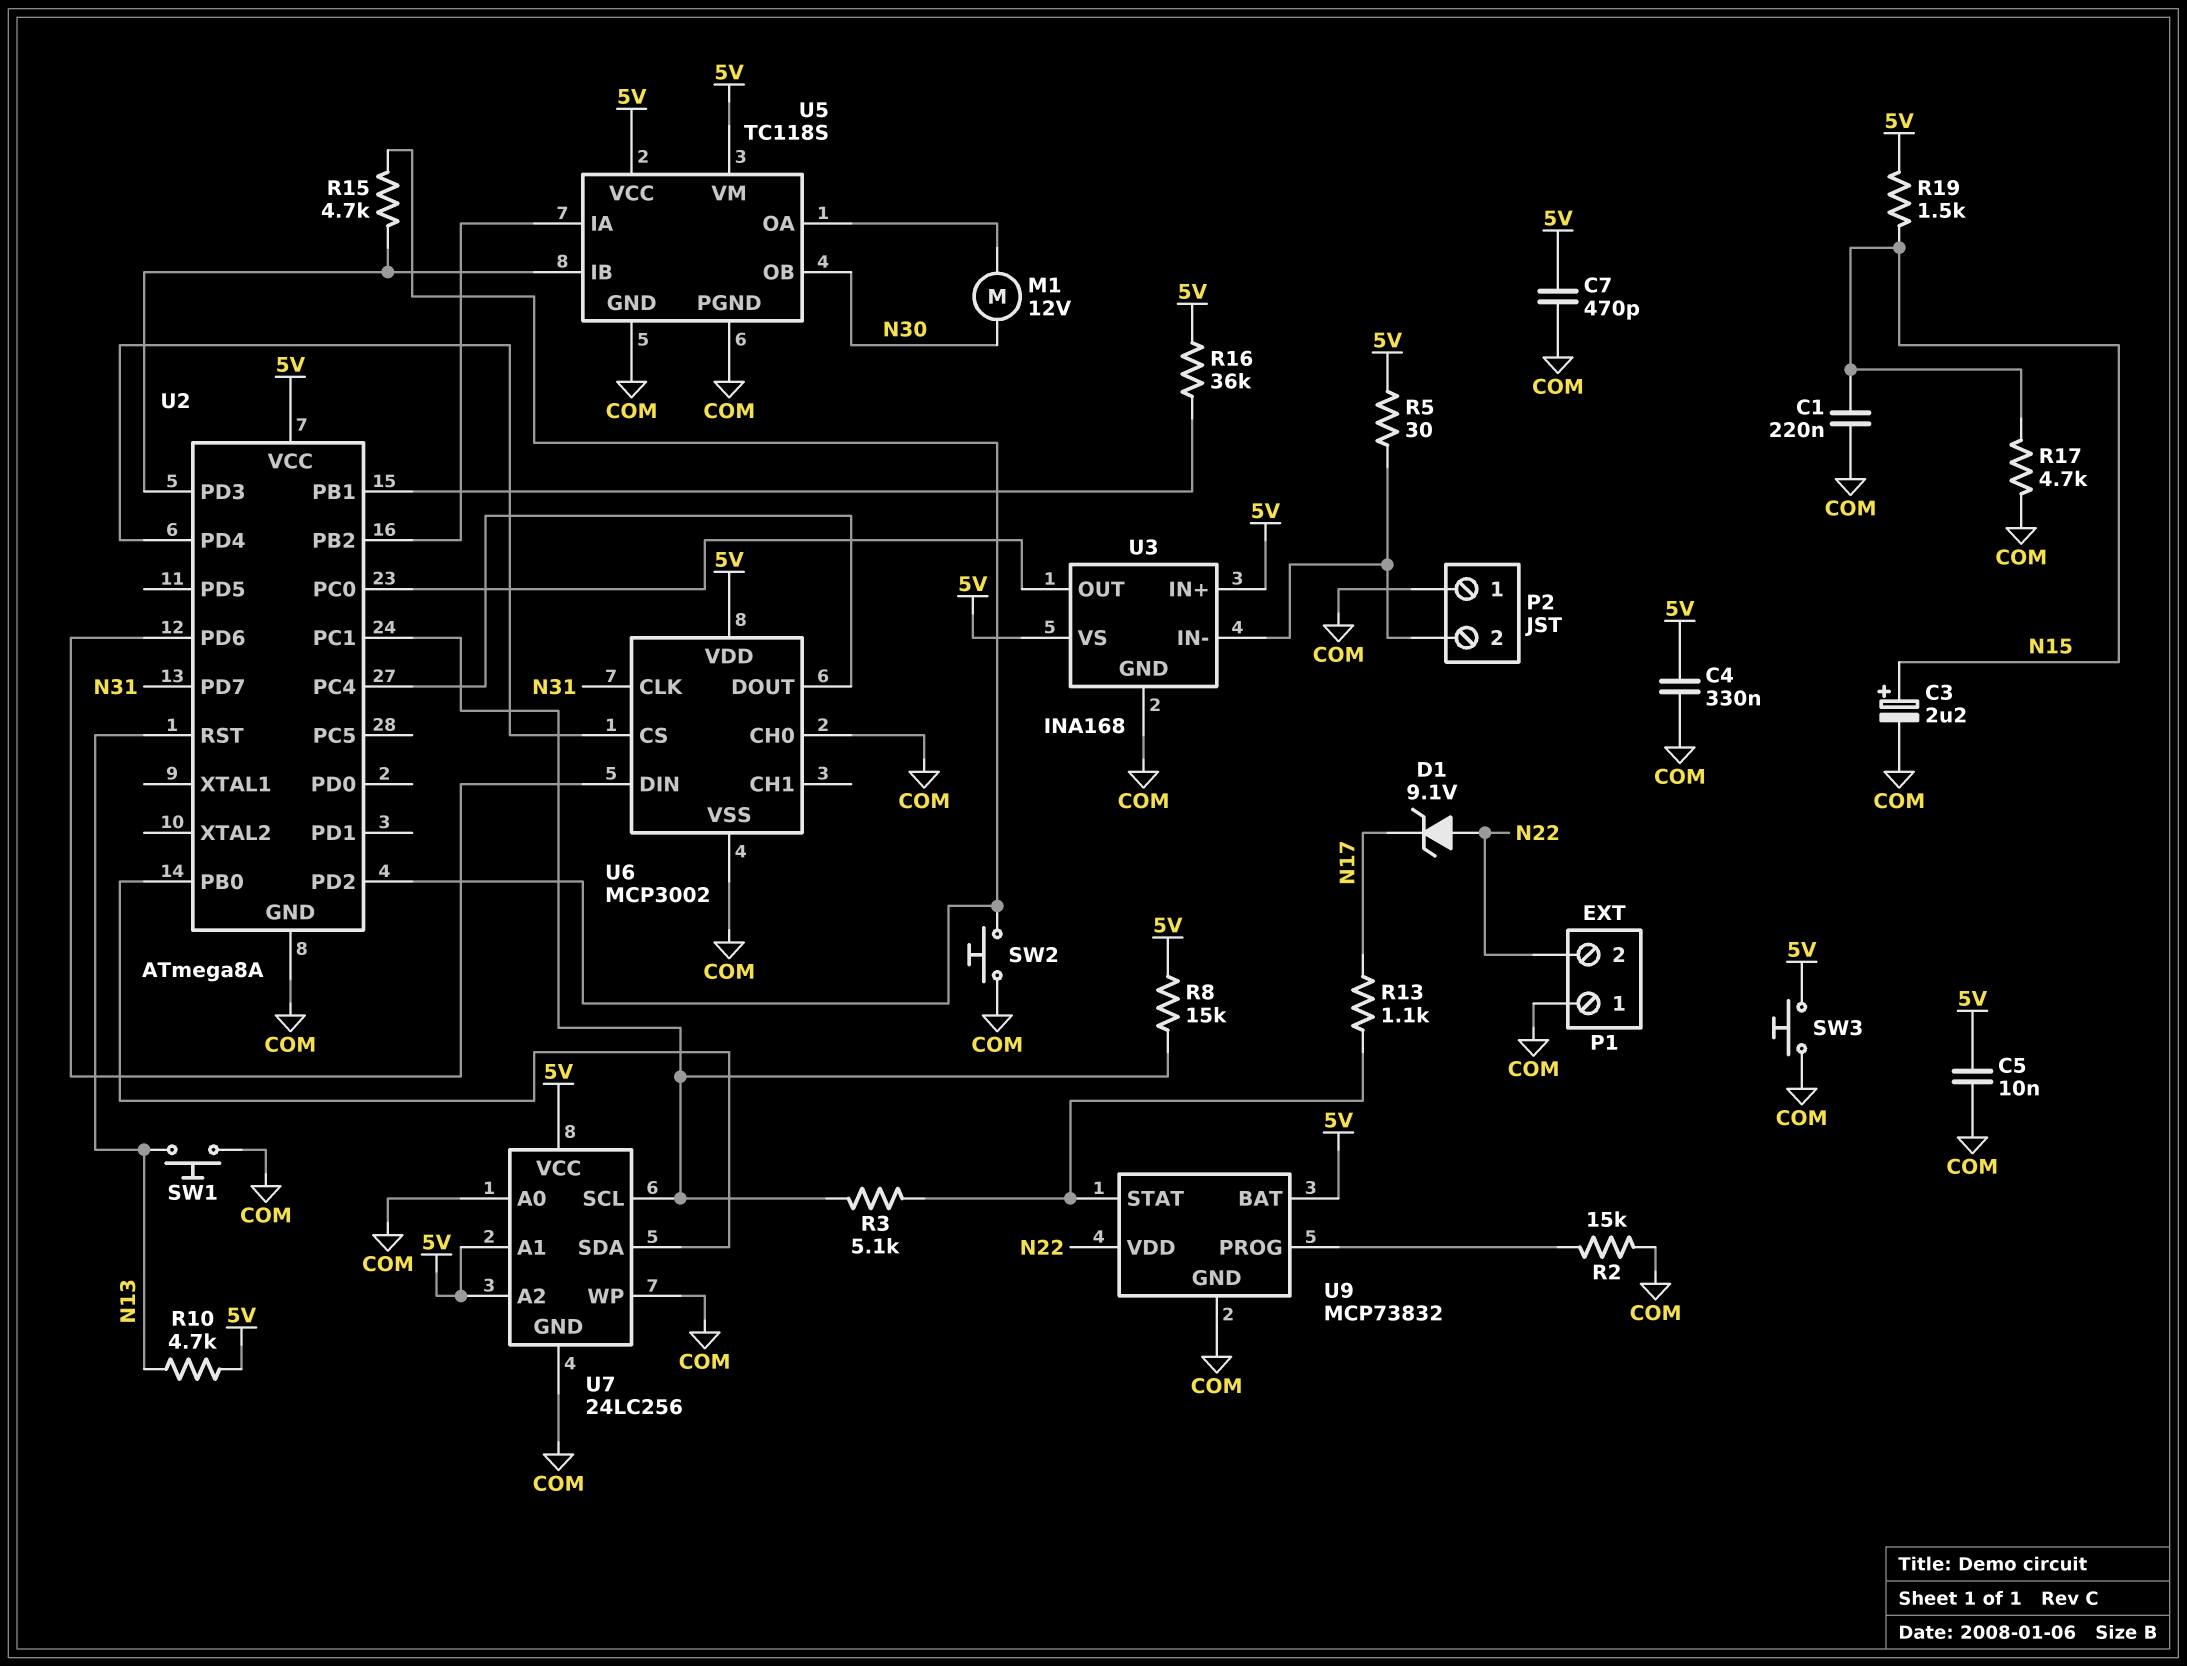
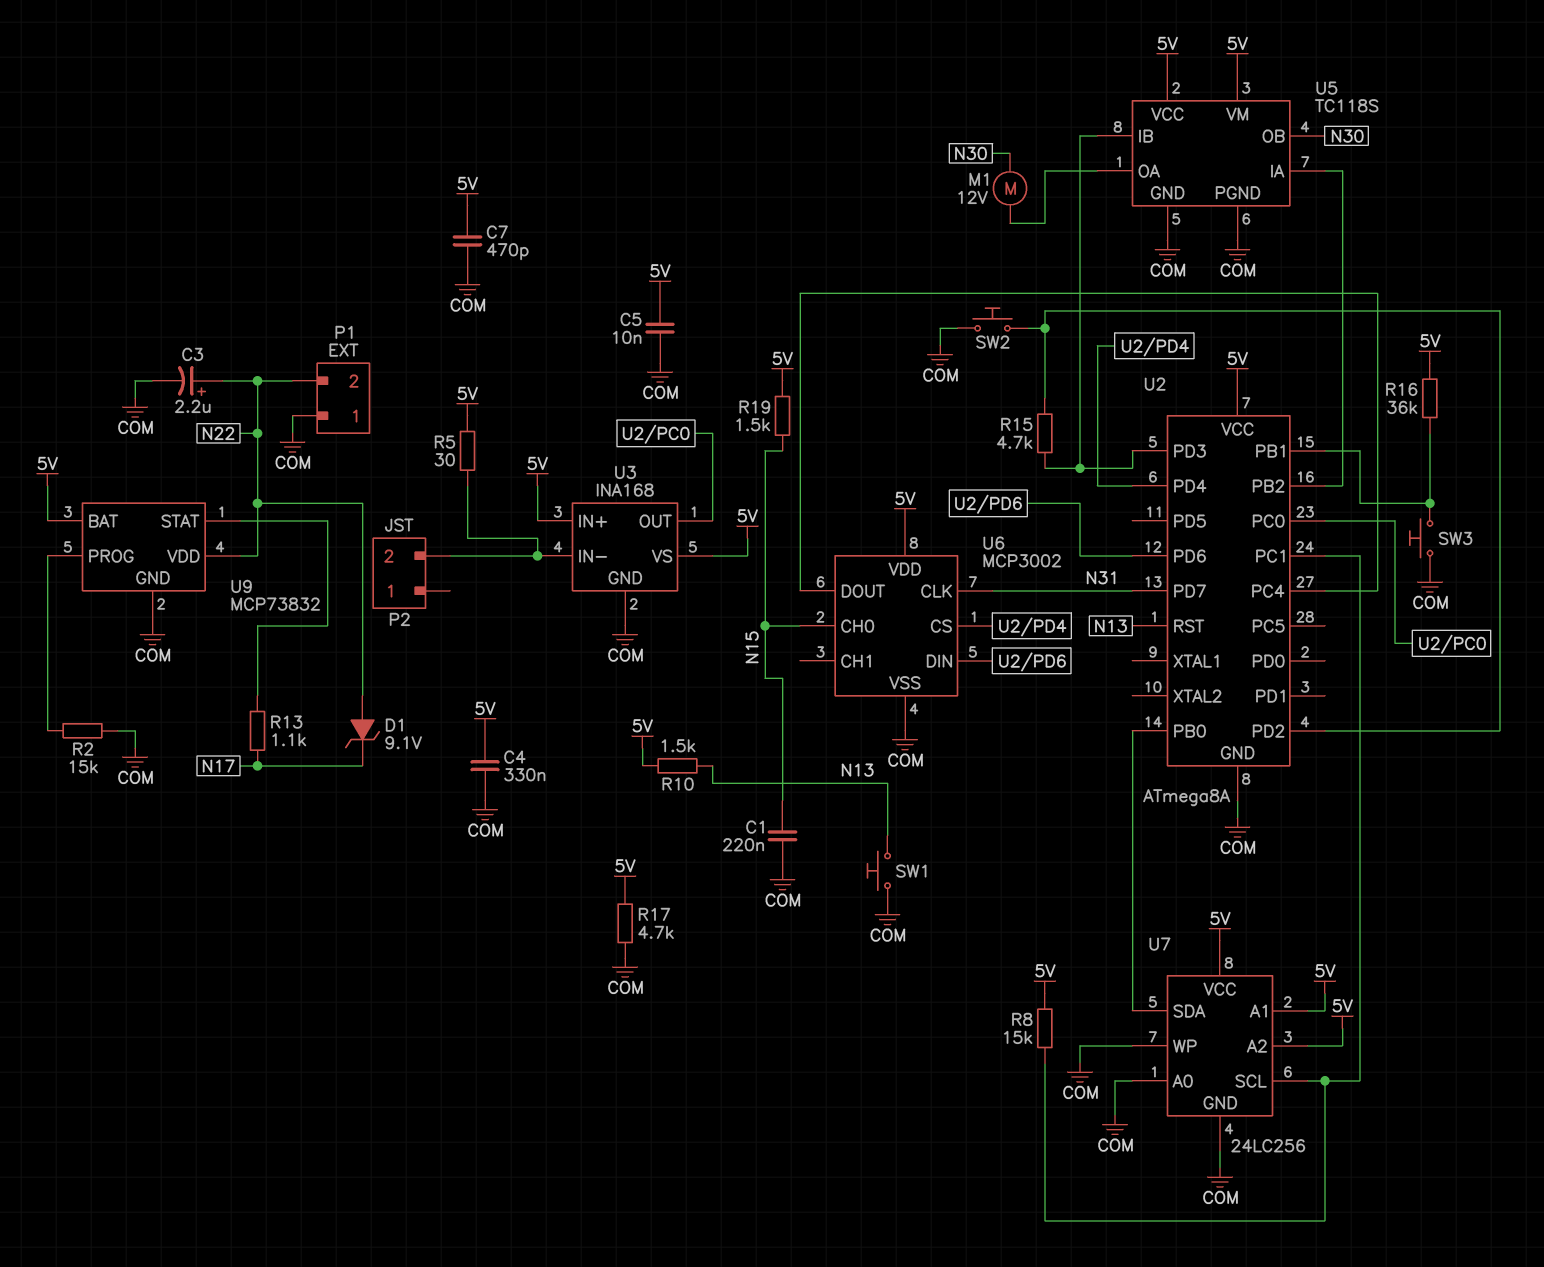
C3: 2.2uF (plus N15, minus COM) -> 2.2uF (plus N22, minus COM)
P2 pin 1: COM -> none
R3: 5.1k (U2/PC1, U9/STAT) -> none
R10: 4.7k (5V, N13) -> 1.5k (5V, N13)
R17: 4.7k (COM, N15) -> 4.7k (5V, COM)
SW3: button (5V, COM) -> button (COM, U2/PB1)
U6 pin CH0: COM -> N15

